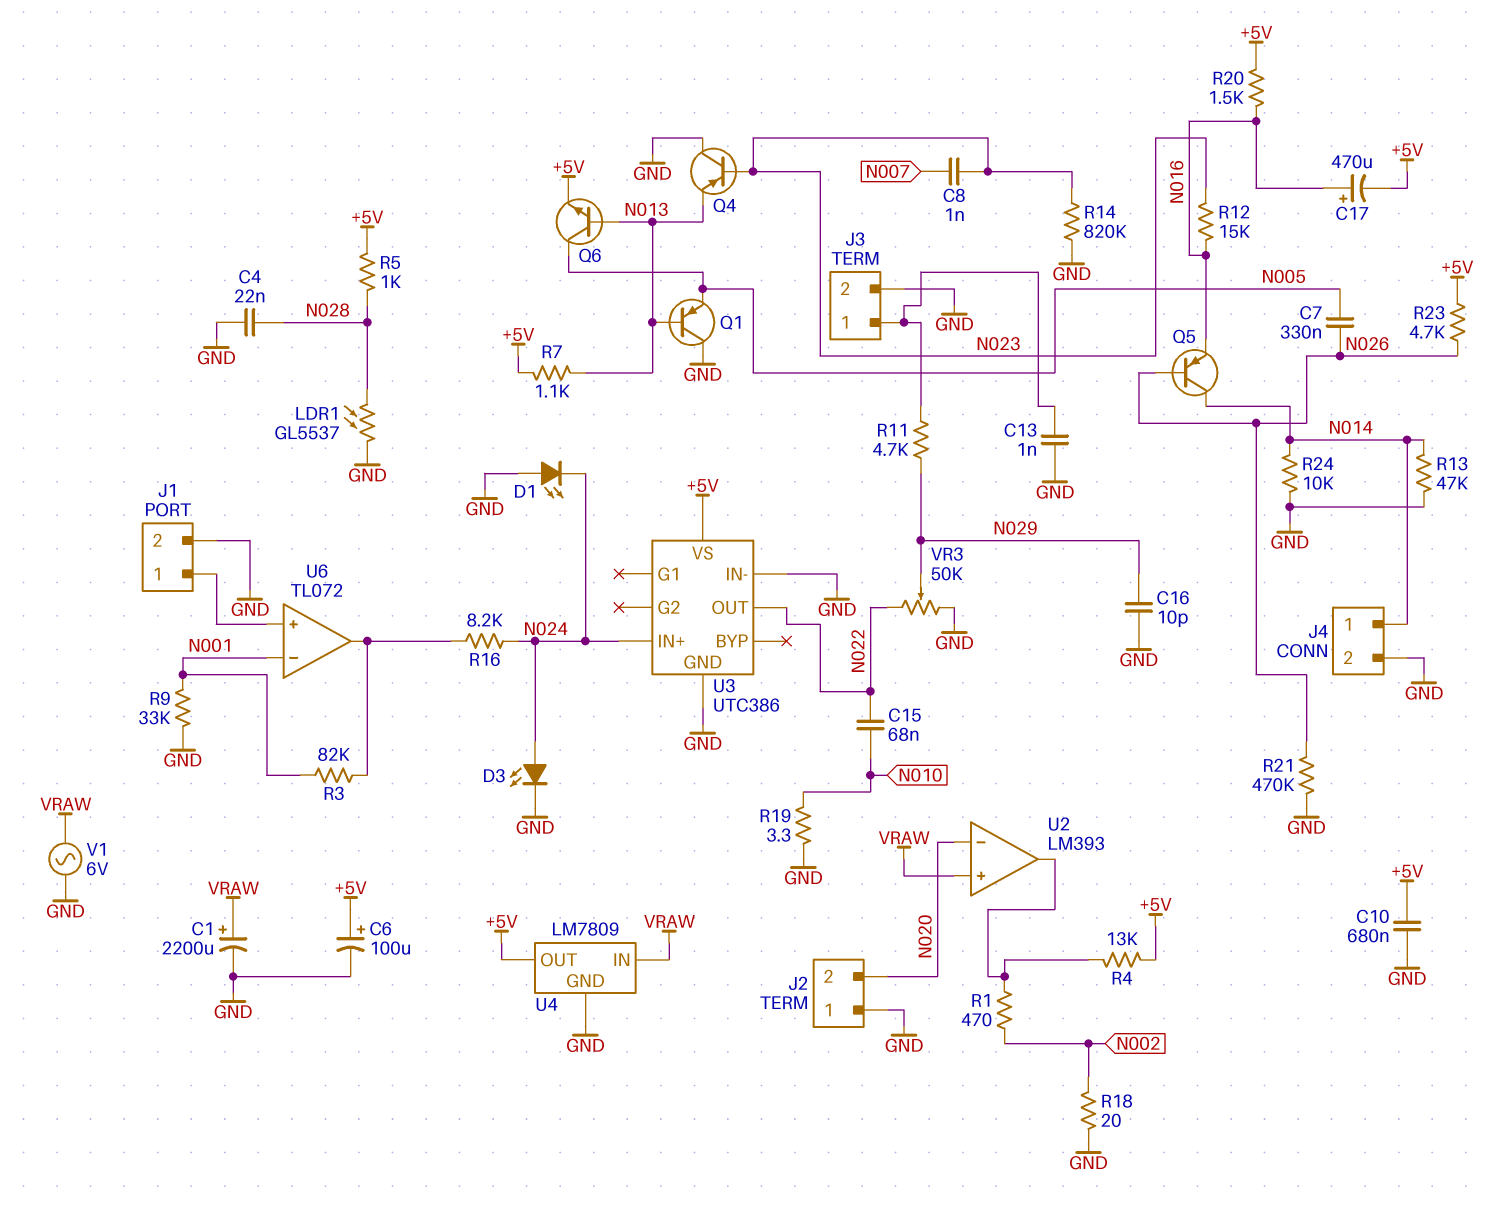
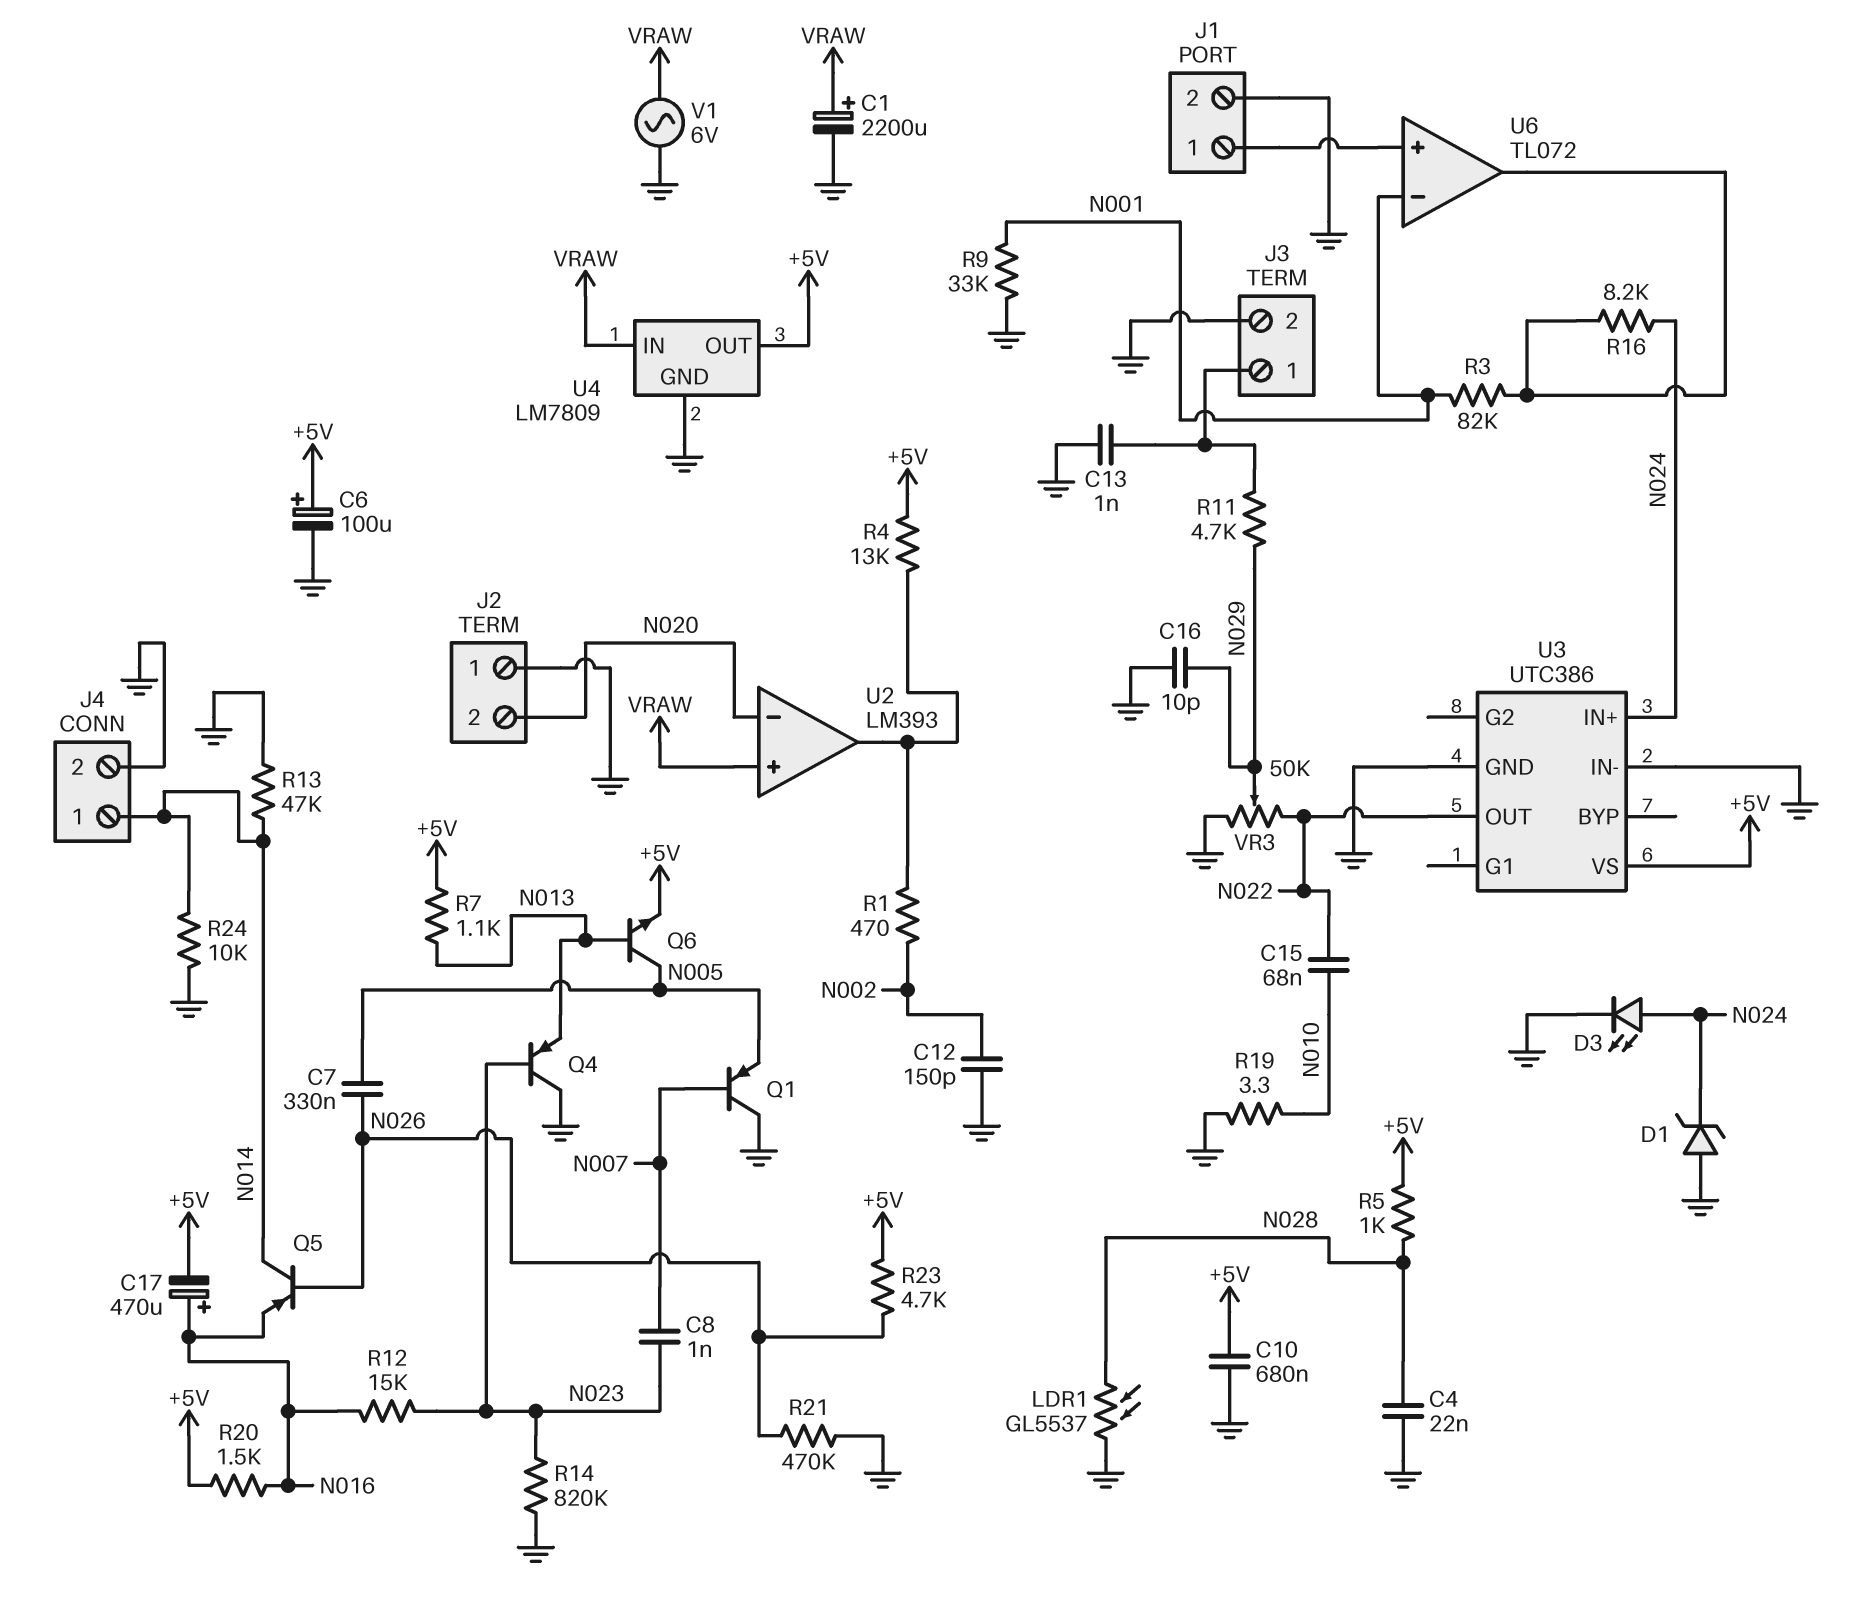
C12: none -> 150pF (GND, N002)
D1: LED (A GND, K N024) -> zener (A GND, K N024)
Q1: PNP (B N013, C GND, E N005) -> PNP (B N007, C GND, E N005)
R18: 20 (GND, N002) -> none

